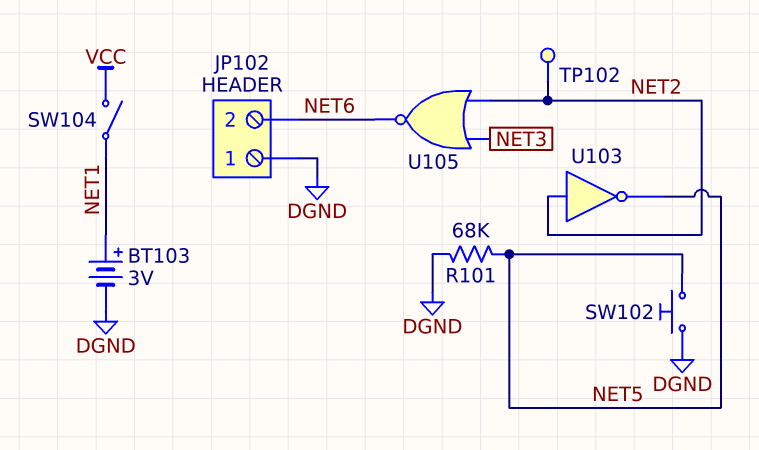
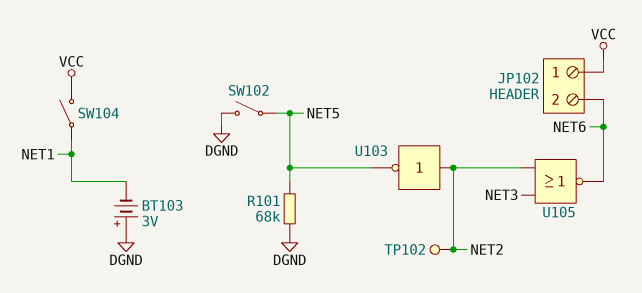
BT103: 3V (plus NET1, minus DGND) -> 3V (plus DGND, minus NET1)
JP102 pin 1: DGND -> VCC
SW102: button (DGND, NET5) -> switch (DGND, NET5)

